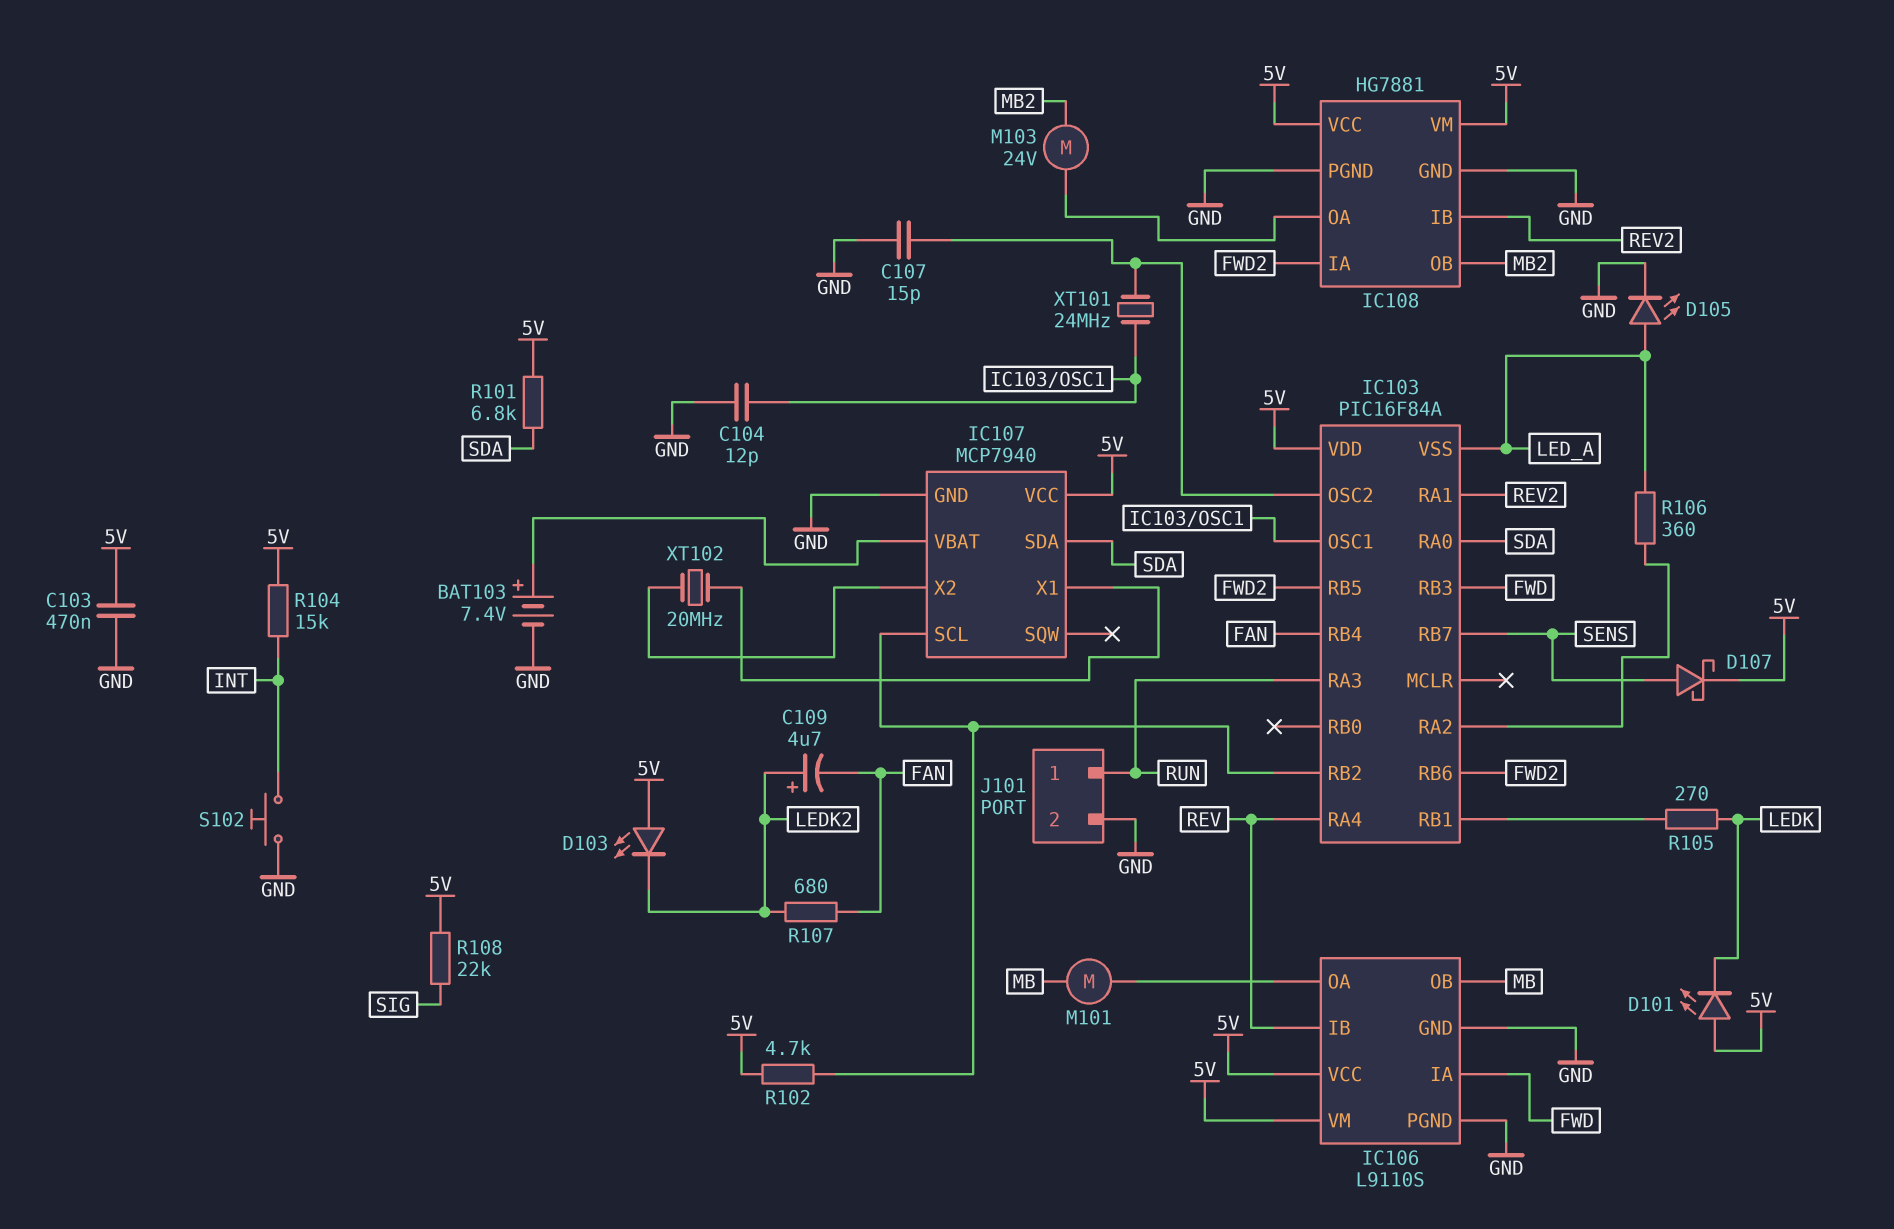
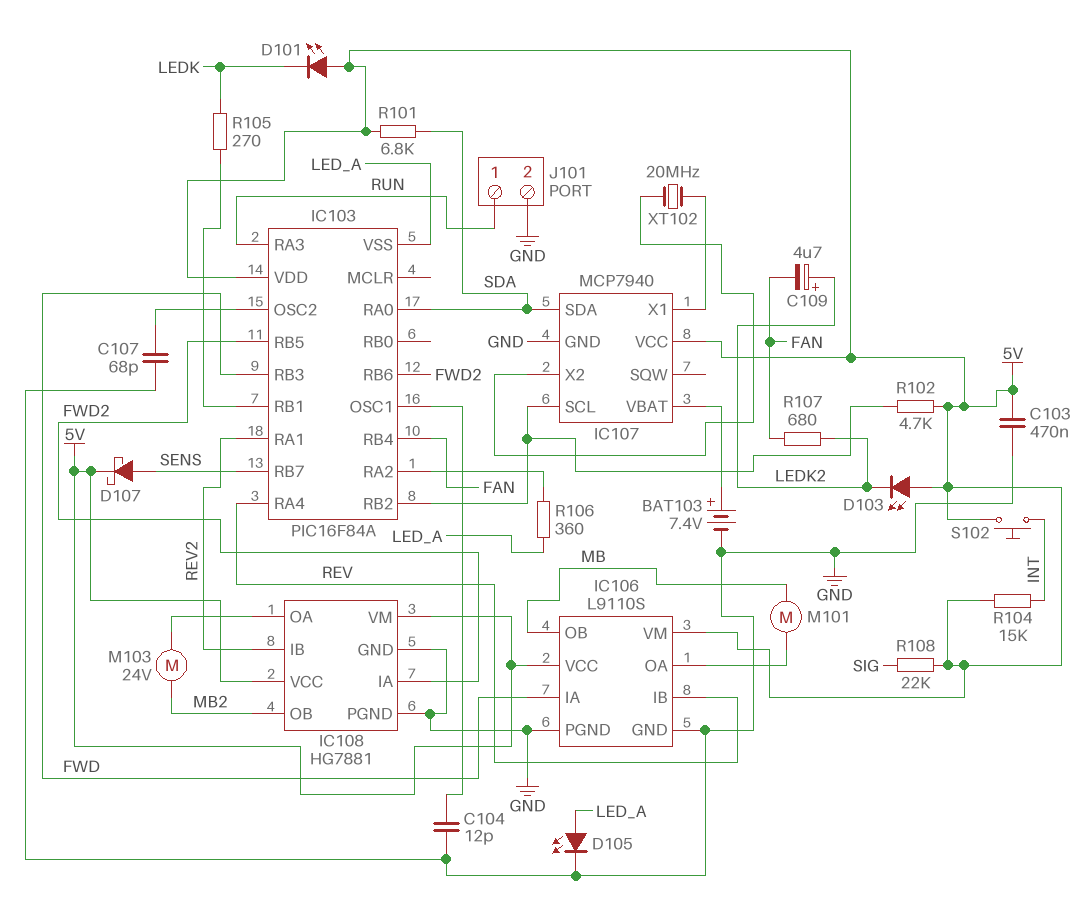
C107: 15pF (GND, IC103/OSC2) -> 68pF (GND, IC103/OSC2)
S102: button (GND, INT) -> button (5V, INT)
XT101: 24MHz (IC103/OSC1, IC103/OSC2) -> none

